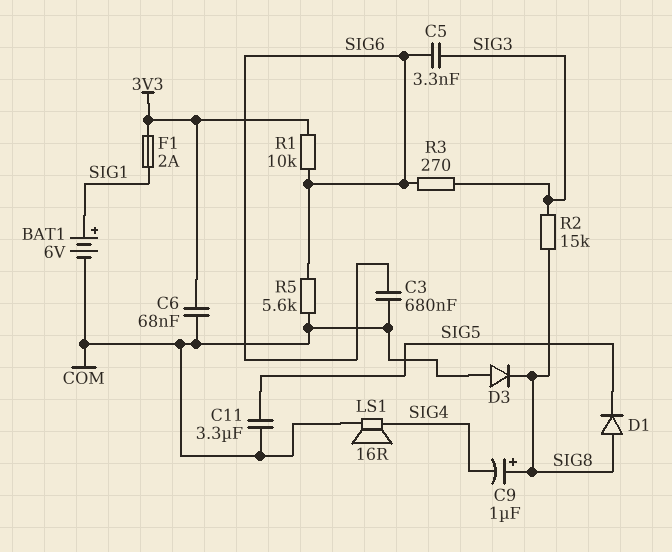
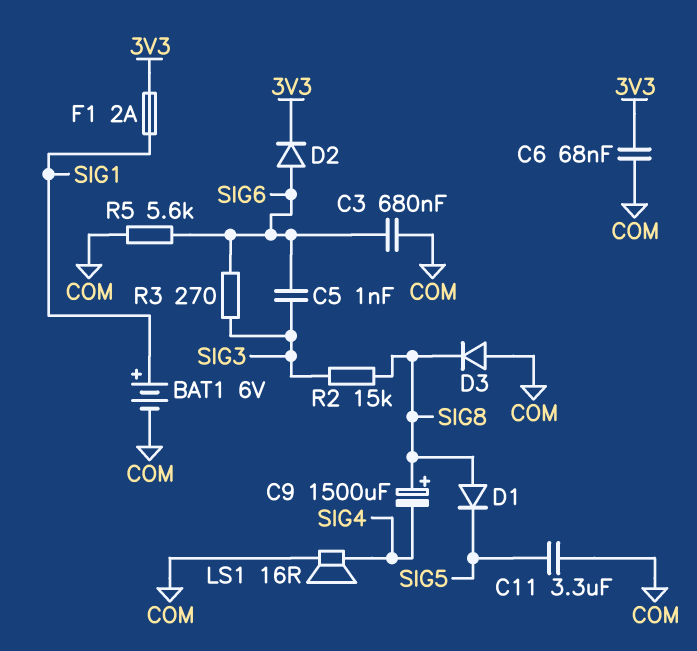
C5: 3.3nF (SIG3, SIG6) -> 1nF (SIG3, SIG6)
C9: 1uF (plus SIG8, minus SIG4) -> 1500uF (plus SIG8, minus SIG4)
D2: none -> diode (A SIG6, K 3V3)
R1: 10k (3V3, SIG6) -> none

